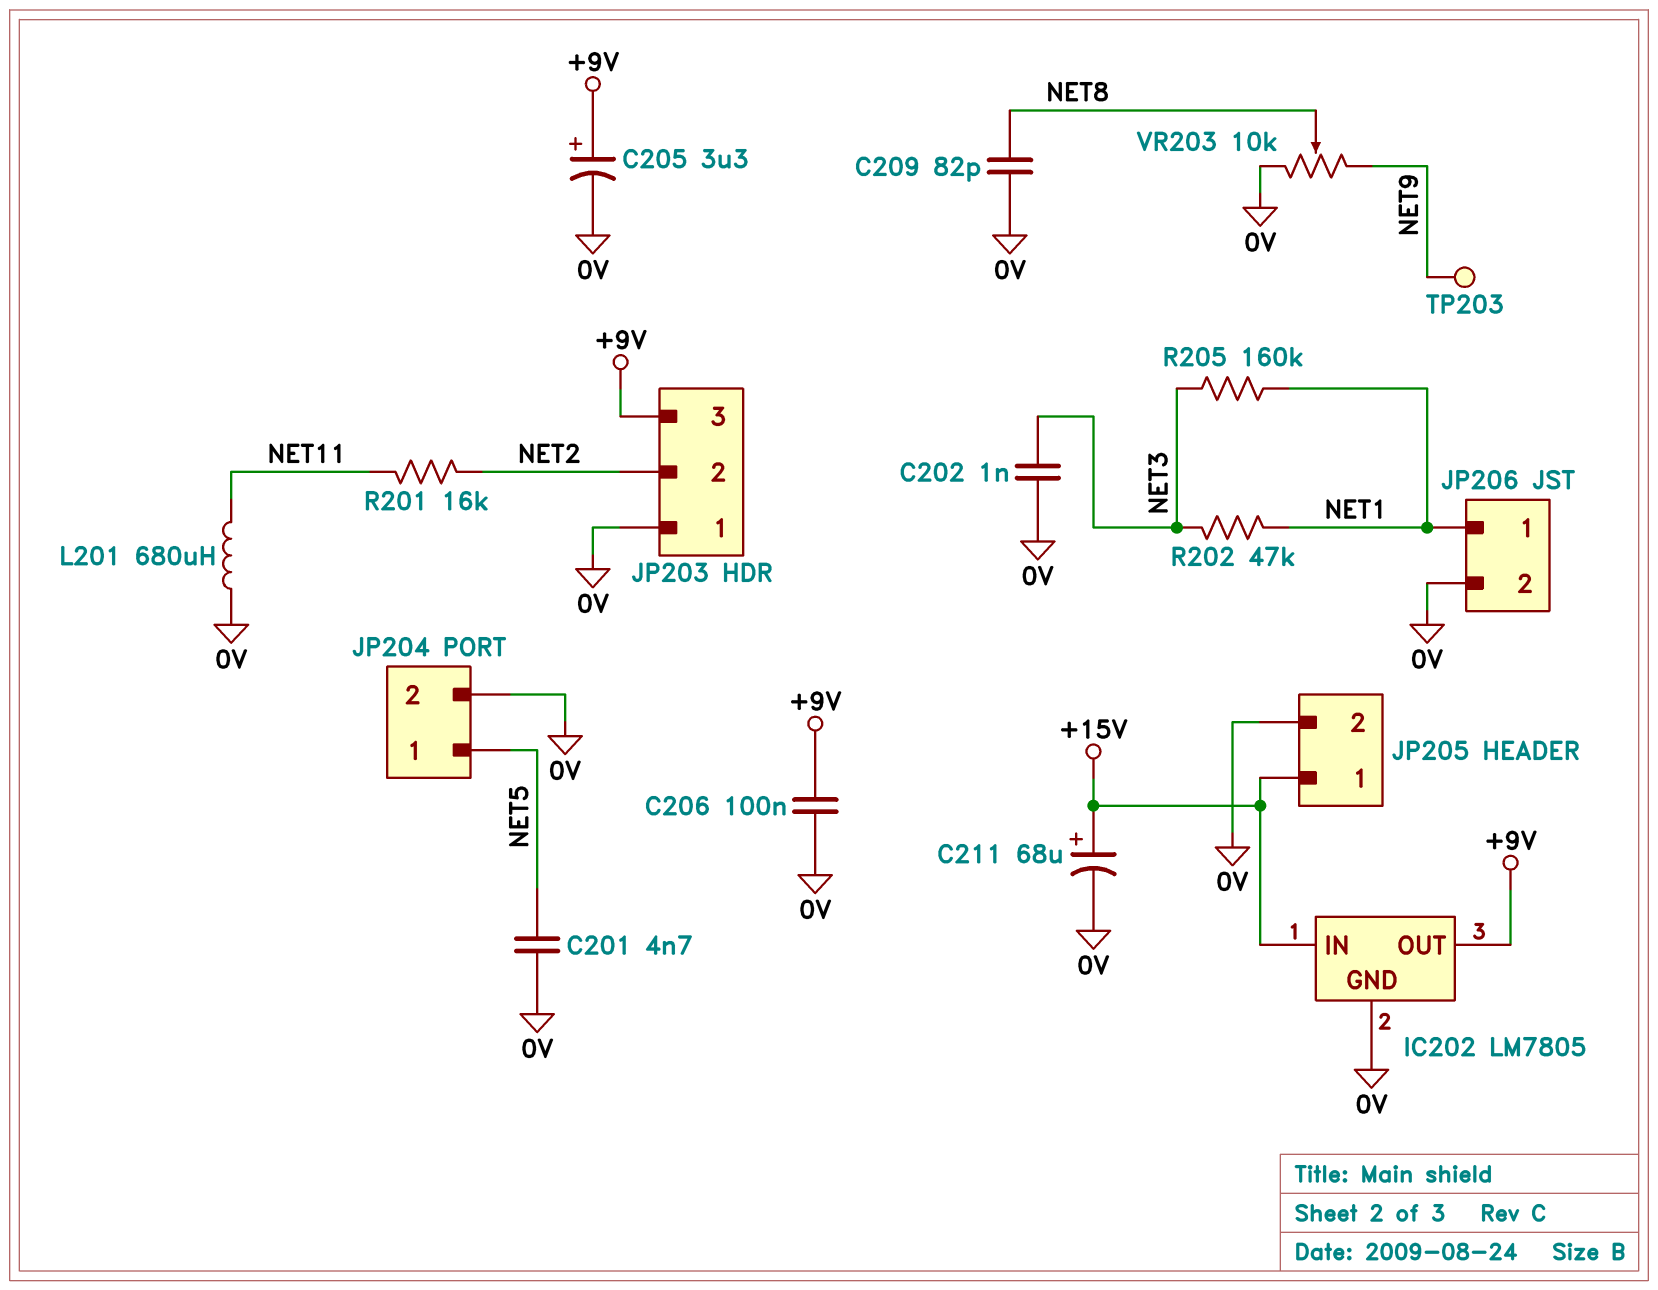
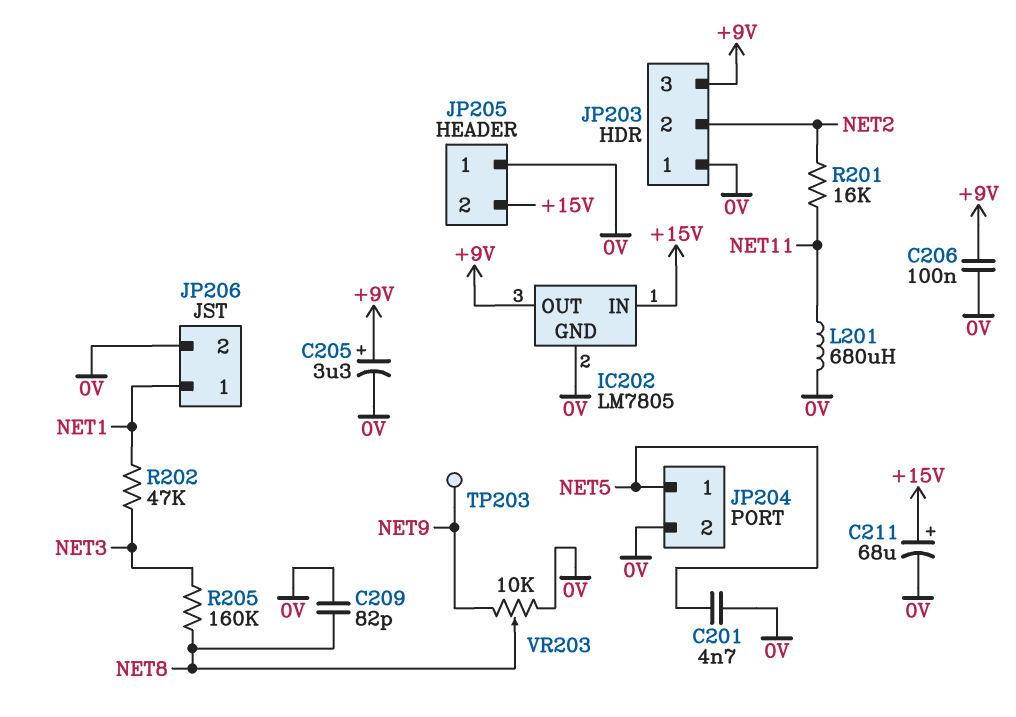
C202: 1nF (0V, NET3) -> none
JP205 pin 1: +15V -> 0V
JP205 pin 2: 0V -> +15V
R205: 160k (NET1, NET3) -> 160k (NET3, NET8)

